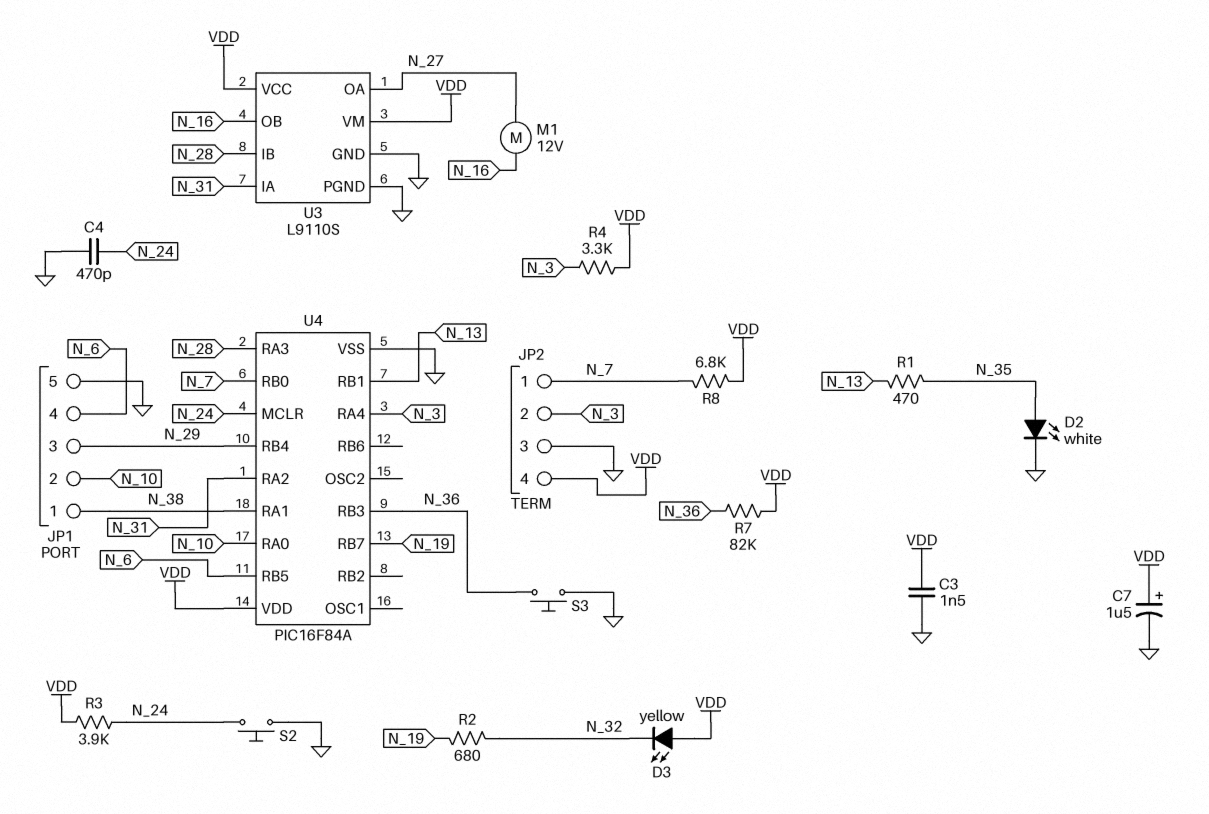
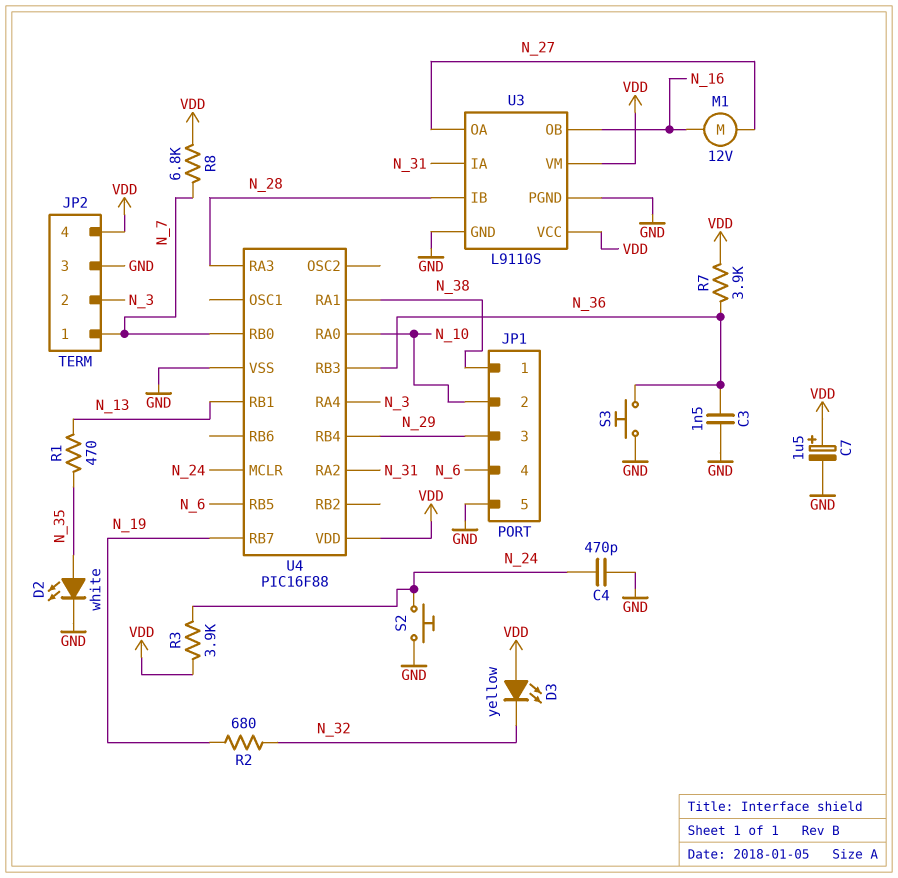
C3: 1.5nF (GND, VDD) -> 1.5nF (GND, N_36)
R4: 3.3k (N_3, VDD) -> none
R7: 82k (N_36, VDD) -> 3.9k (N_36, VDD)
U4: PIC16F84A -> PIC16F88

